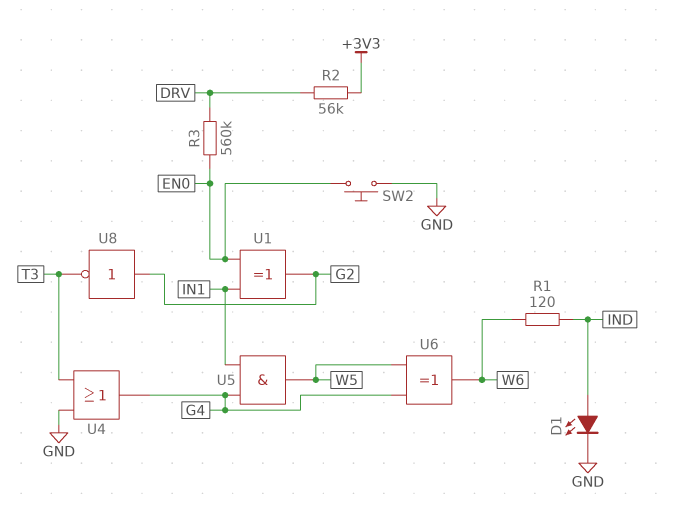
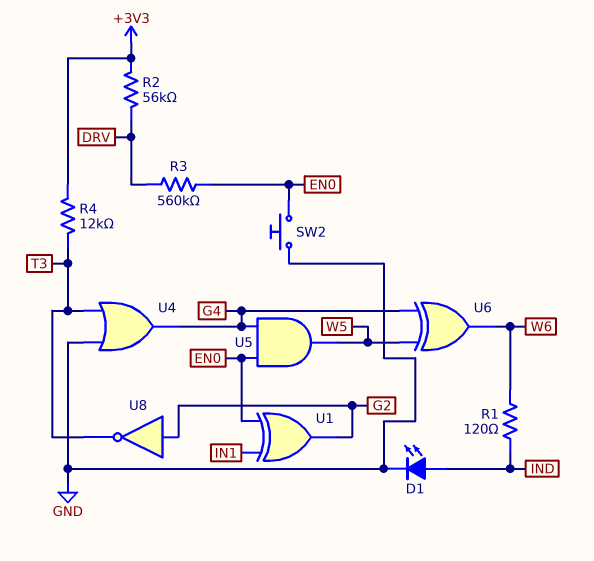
R4: none -> 12k (+3V3, T3)
U5: AND (in G4, in IN1, out W5) -> AND (in EN0, in G4, out W5)

